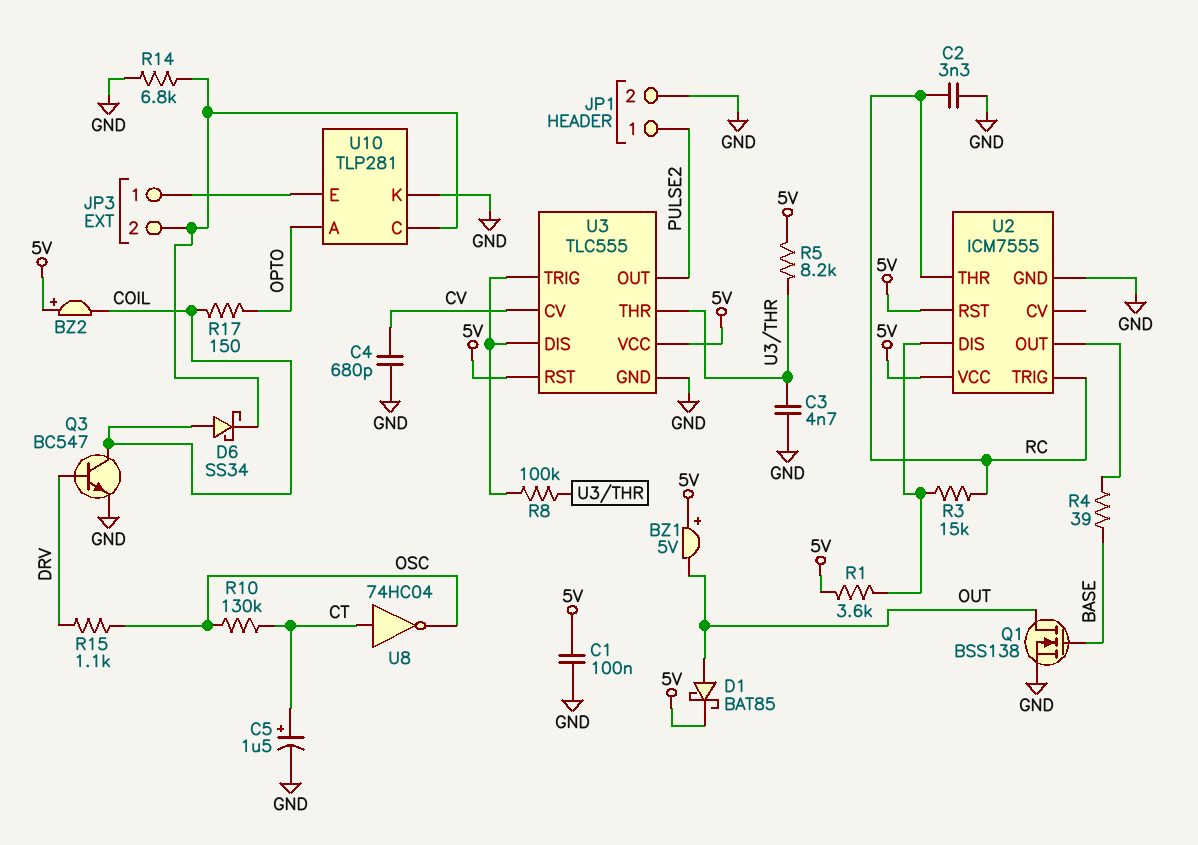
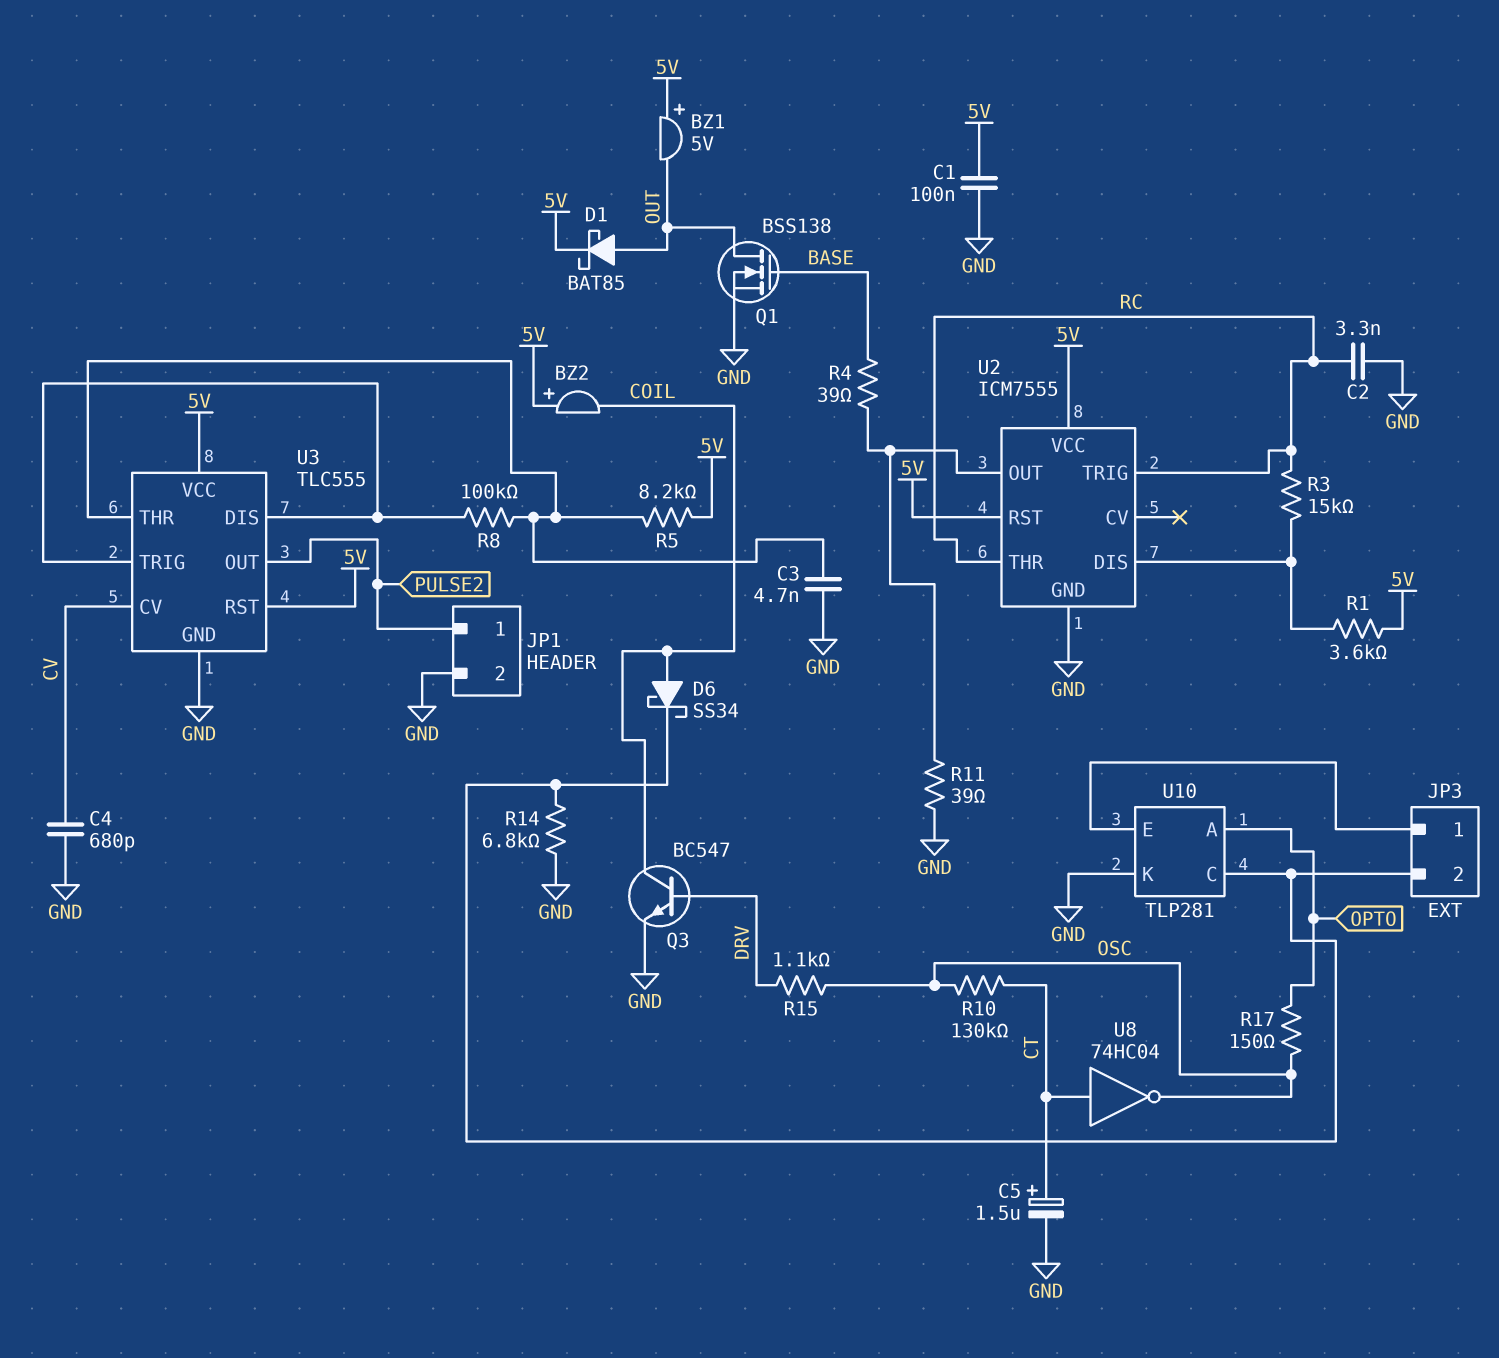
R11: none -> 39 (GND, U2/OUT)
R17: 150 (COIL, OPTO) -> 150 (OPTO, OSC)

